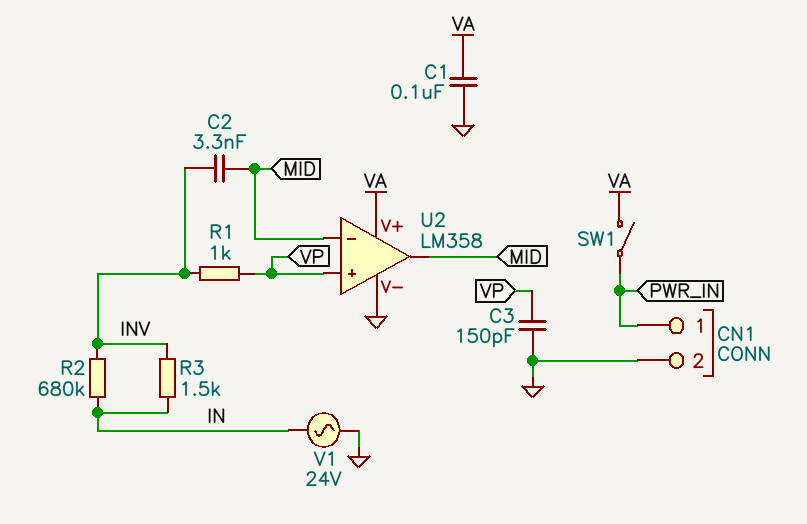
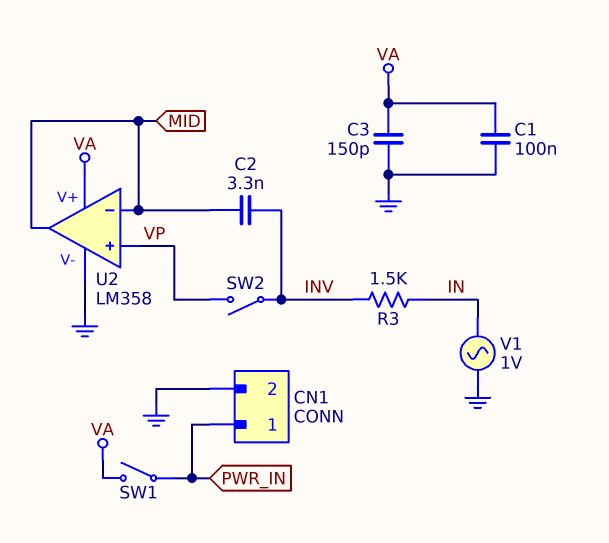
C3: 150pF (GND, VP) -> 150pF (GND, VA)
R1: 1k (INV, VP) -> none
R2: 680k (IN, INV) -> none
SW2: none -> switch (INV, VP)
V1: AC 24V (GND, IN) -> AC 1V (GND, IN)

